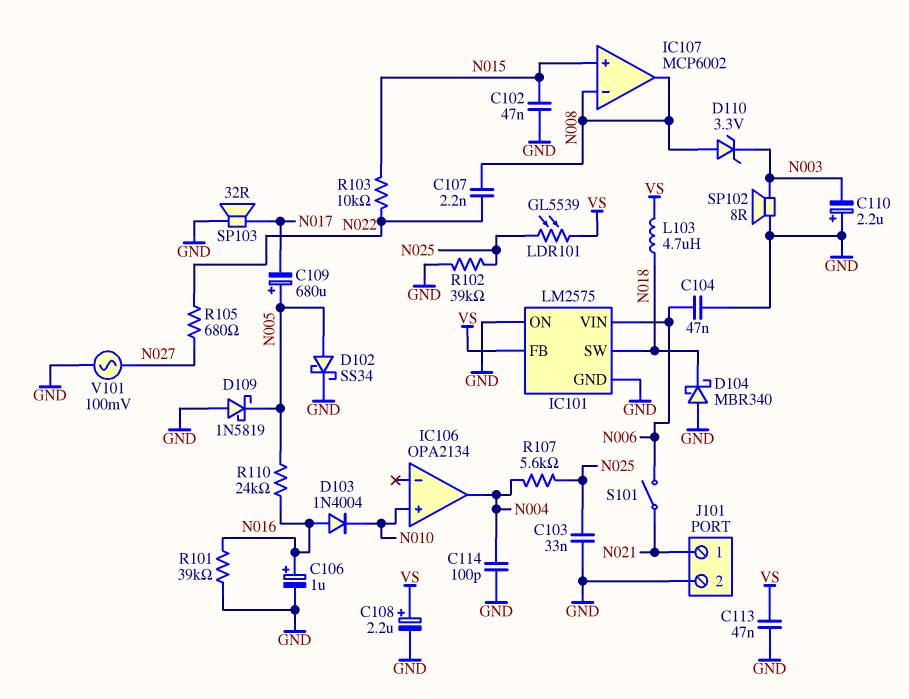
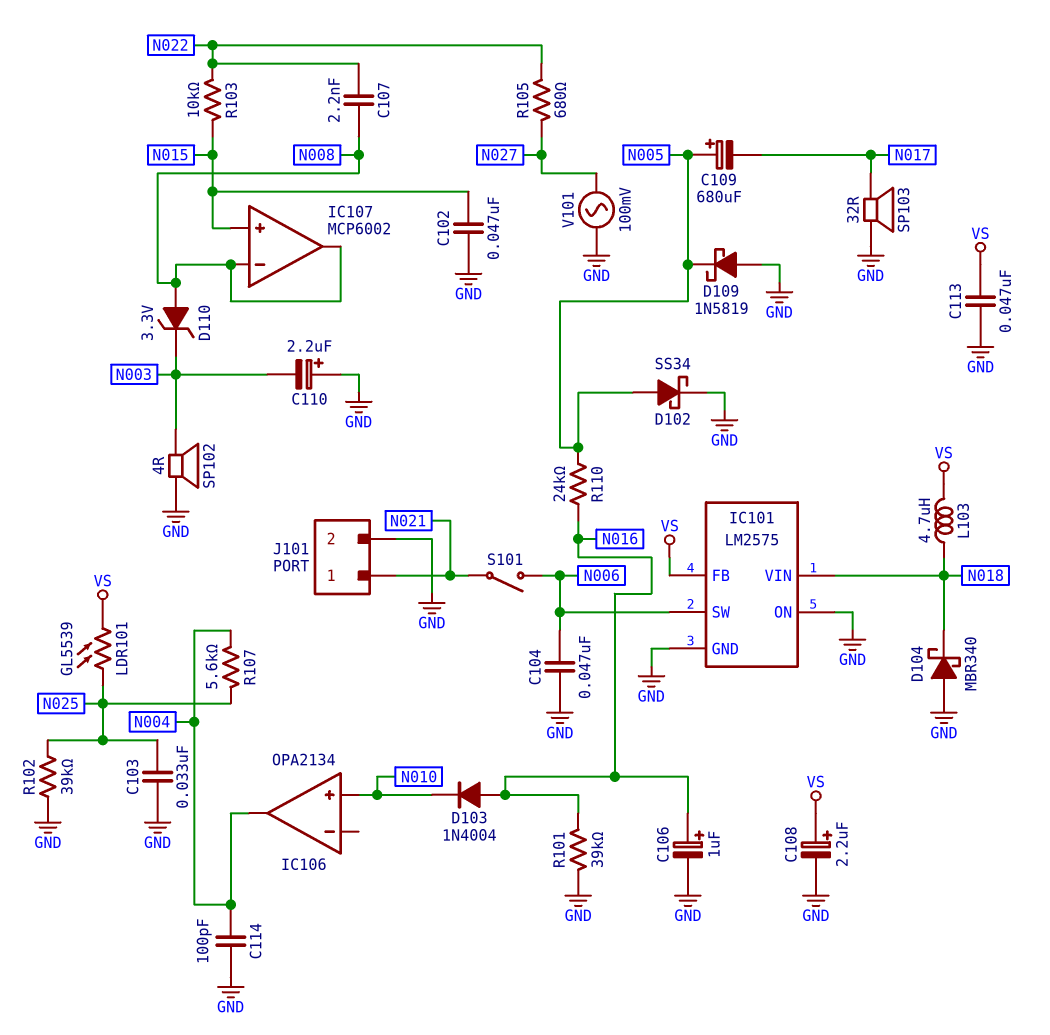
IC101 pin SW: N018 -> N006
IC101 pin VIN: N006 -> N018
SP102: speaker 8R (GND, N003) -> speaker 4R (GND, N003)

